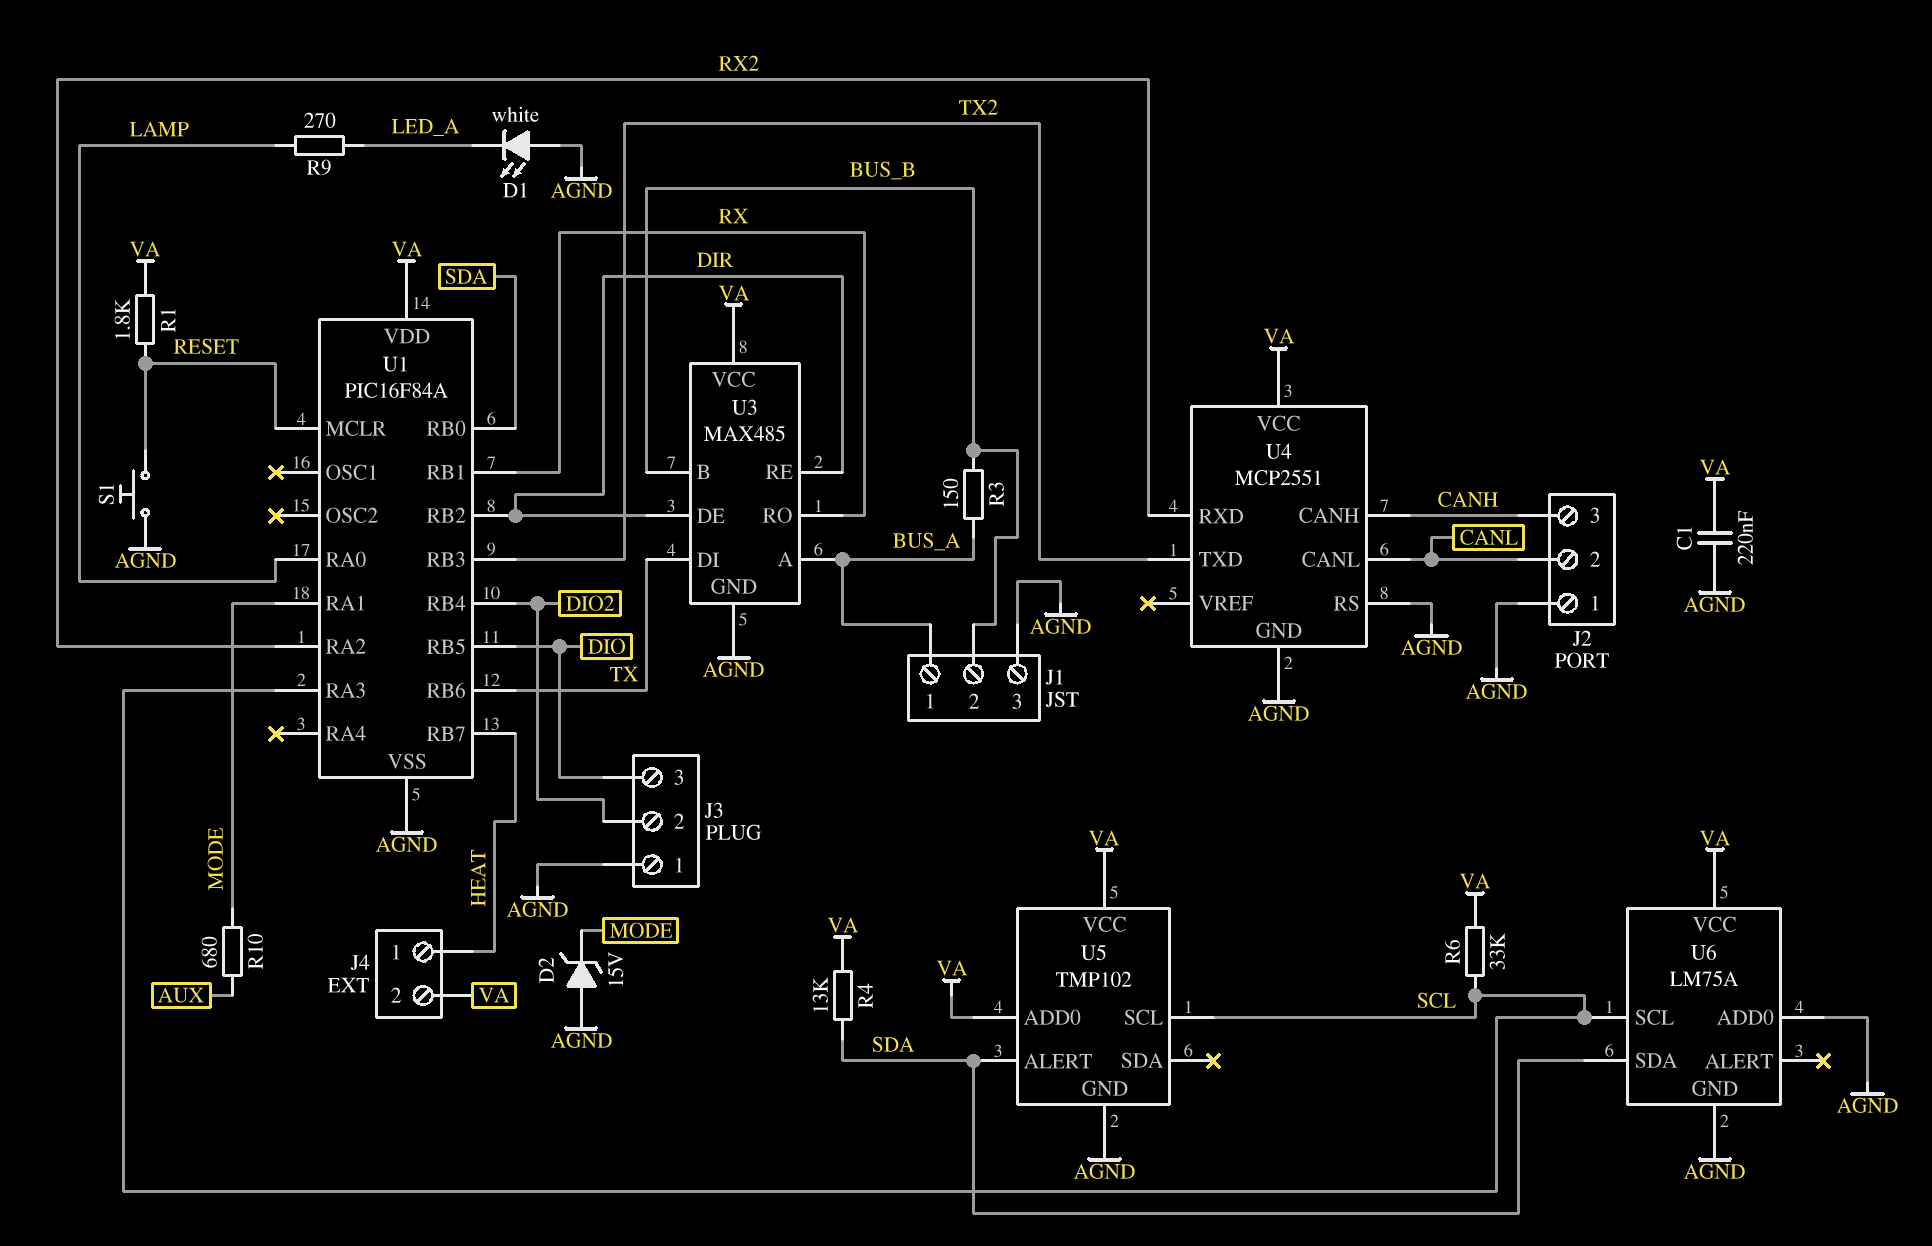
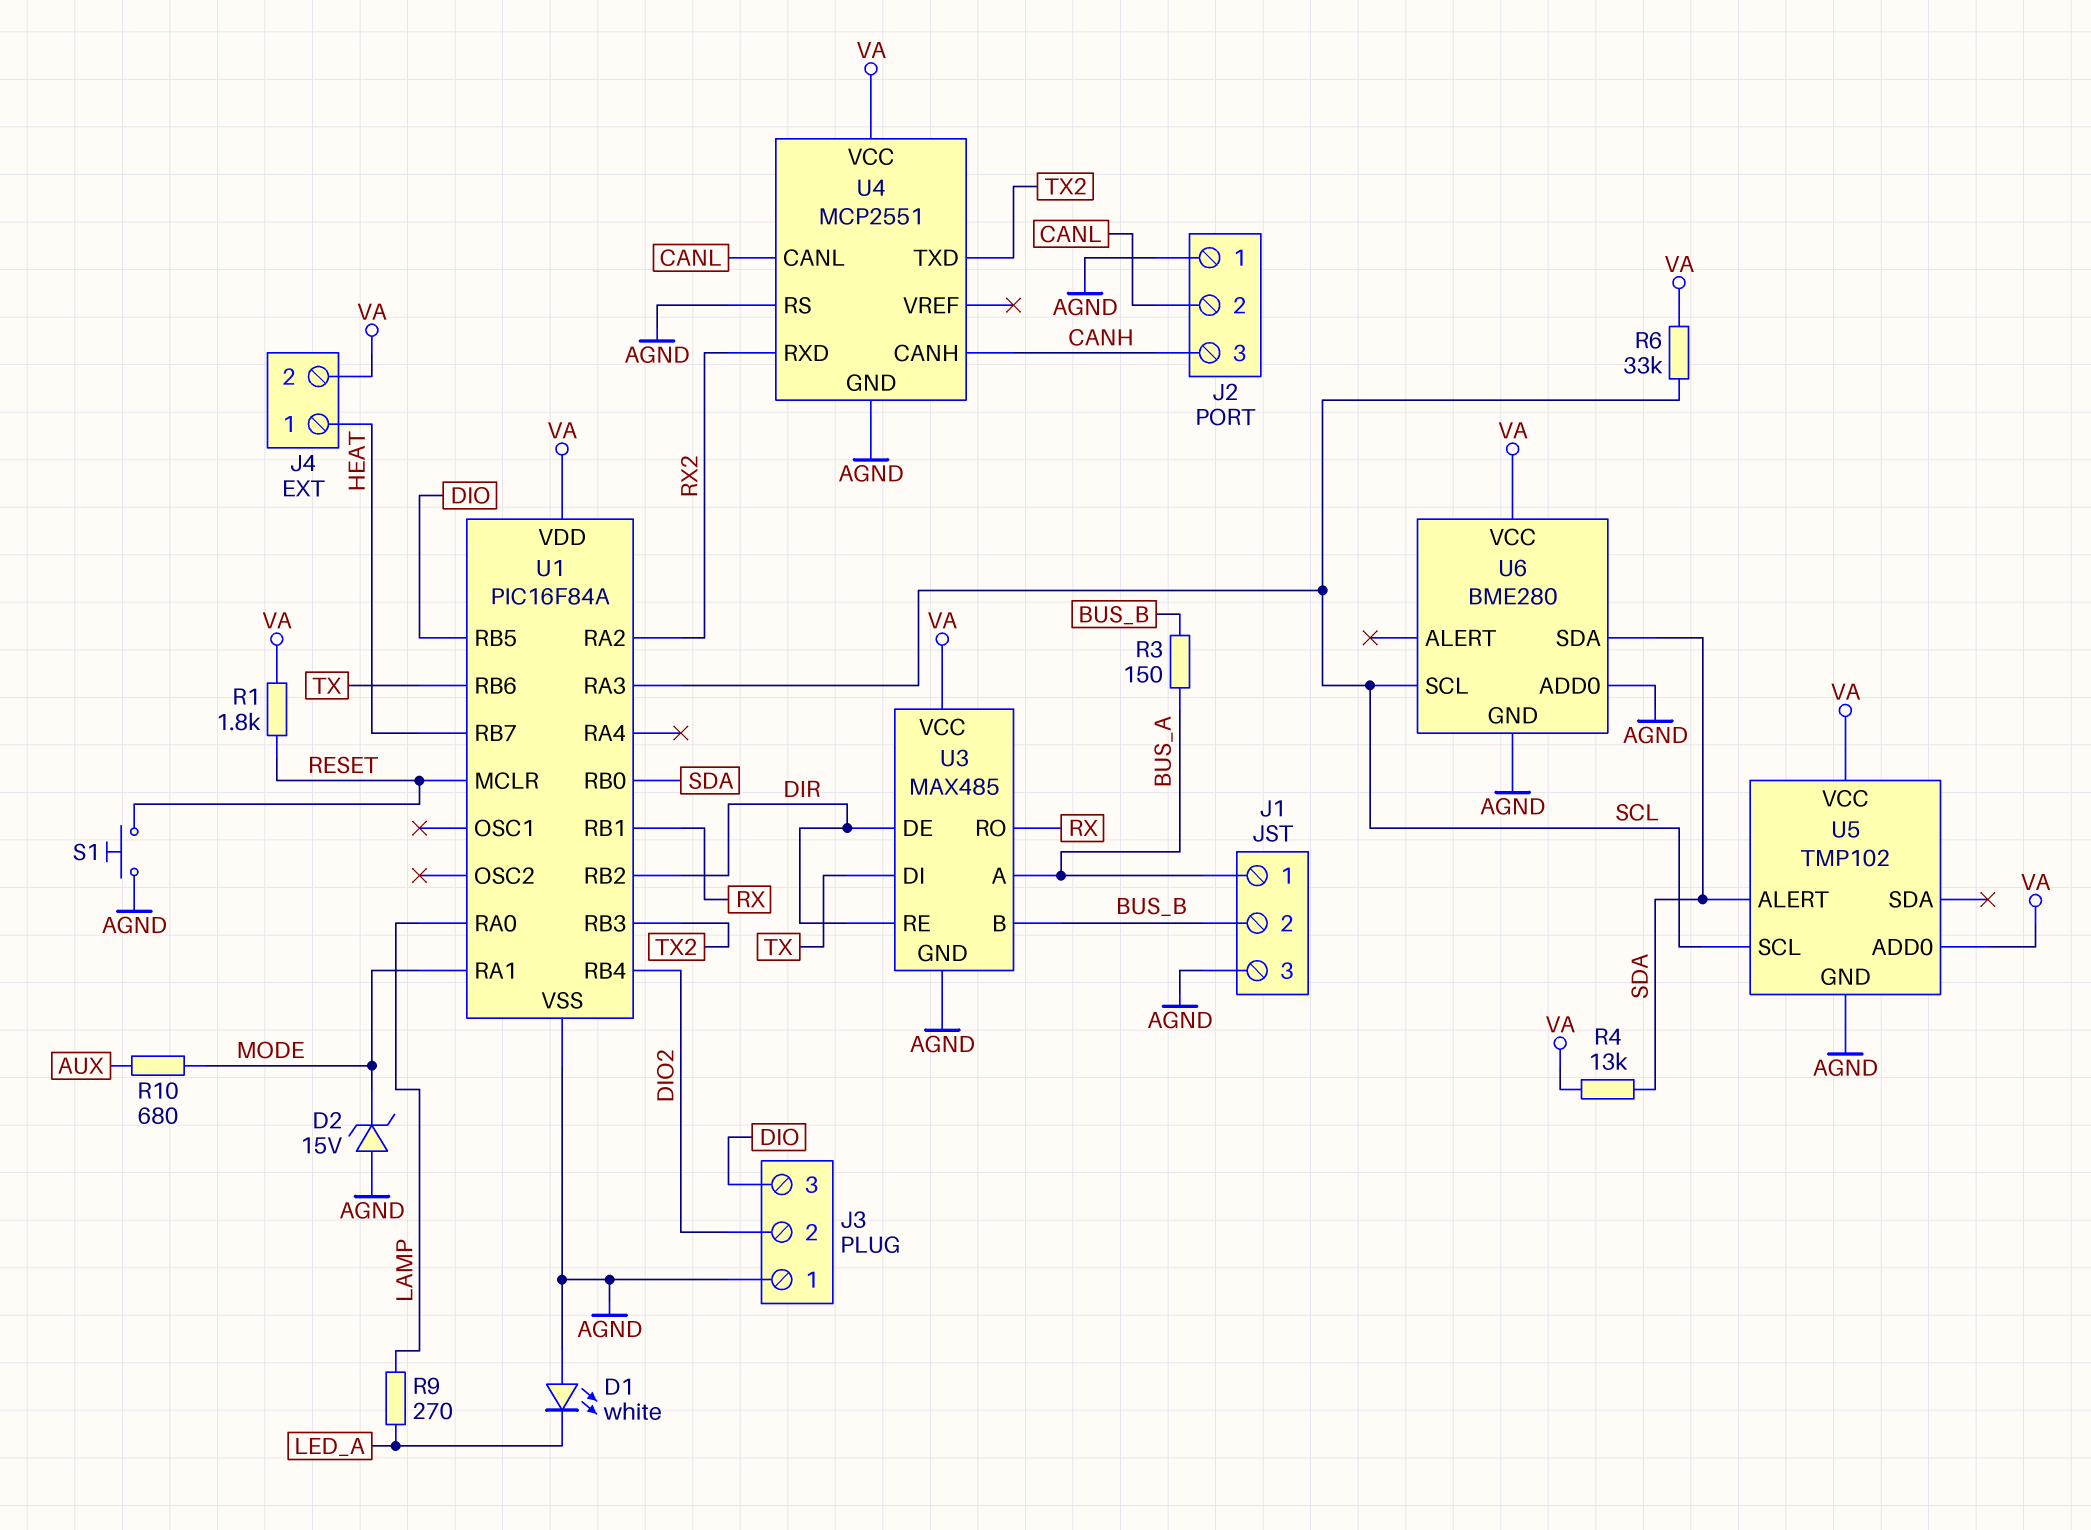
C1: 220nF (AGND, VA) -> none
U6: LM75A -> BME280

